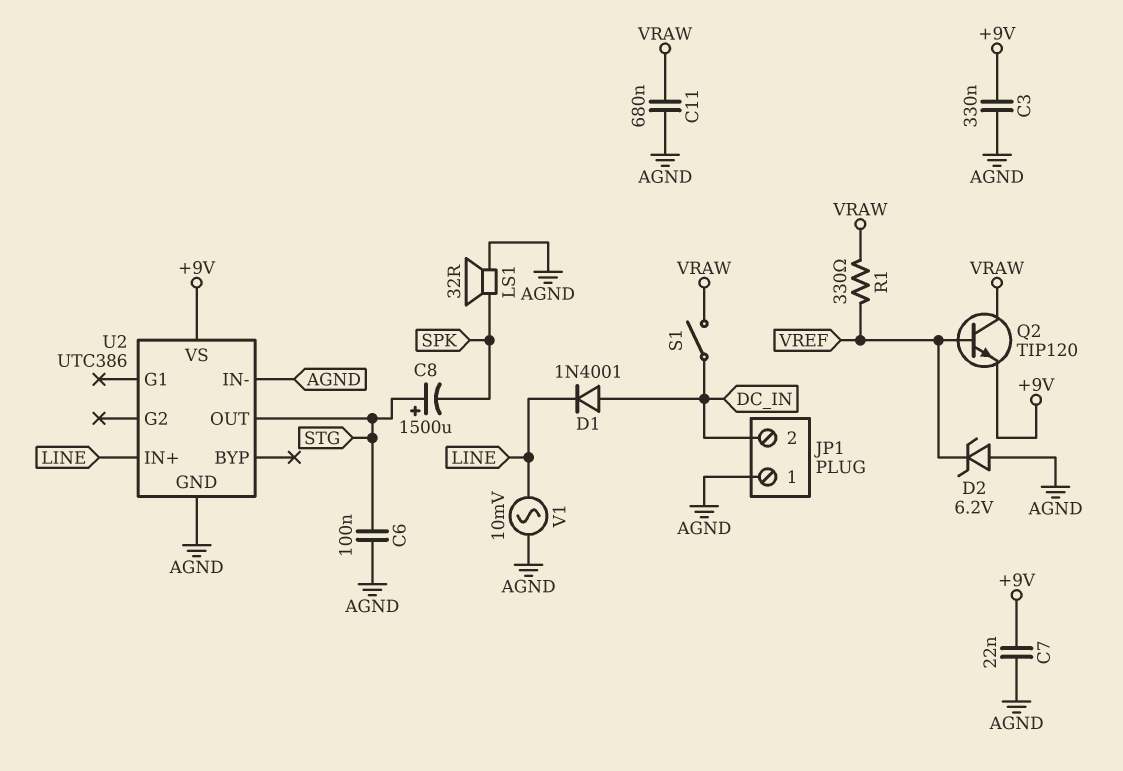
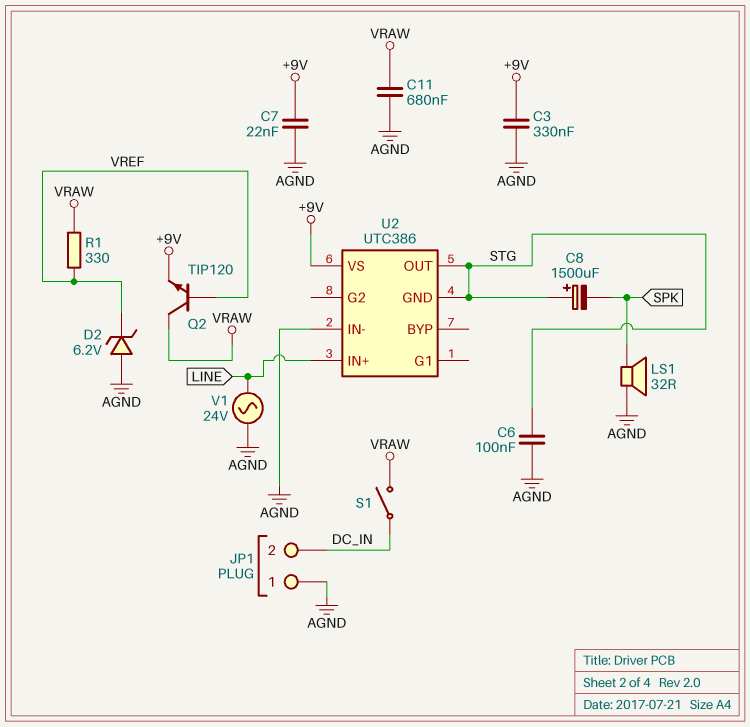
D1: diode 1N4001 (A DC_IN, K LINE) -> none
U2 pin GND: AGND -> STG
V1: AC 10mV (AGND, LINE) -> AC 24V (AGND, LINE)

